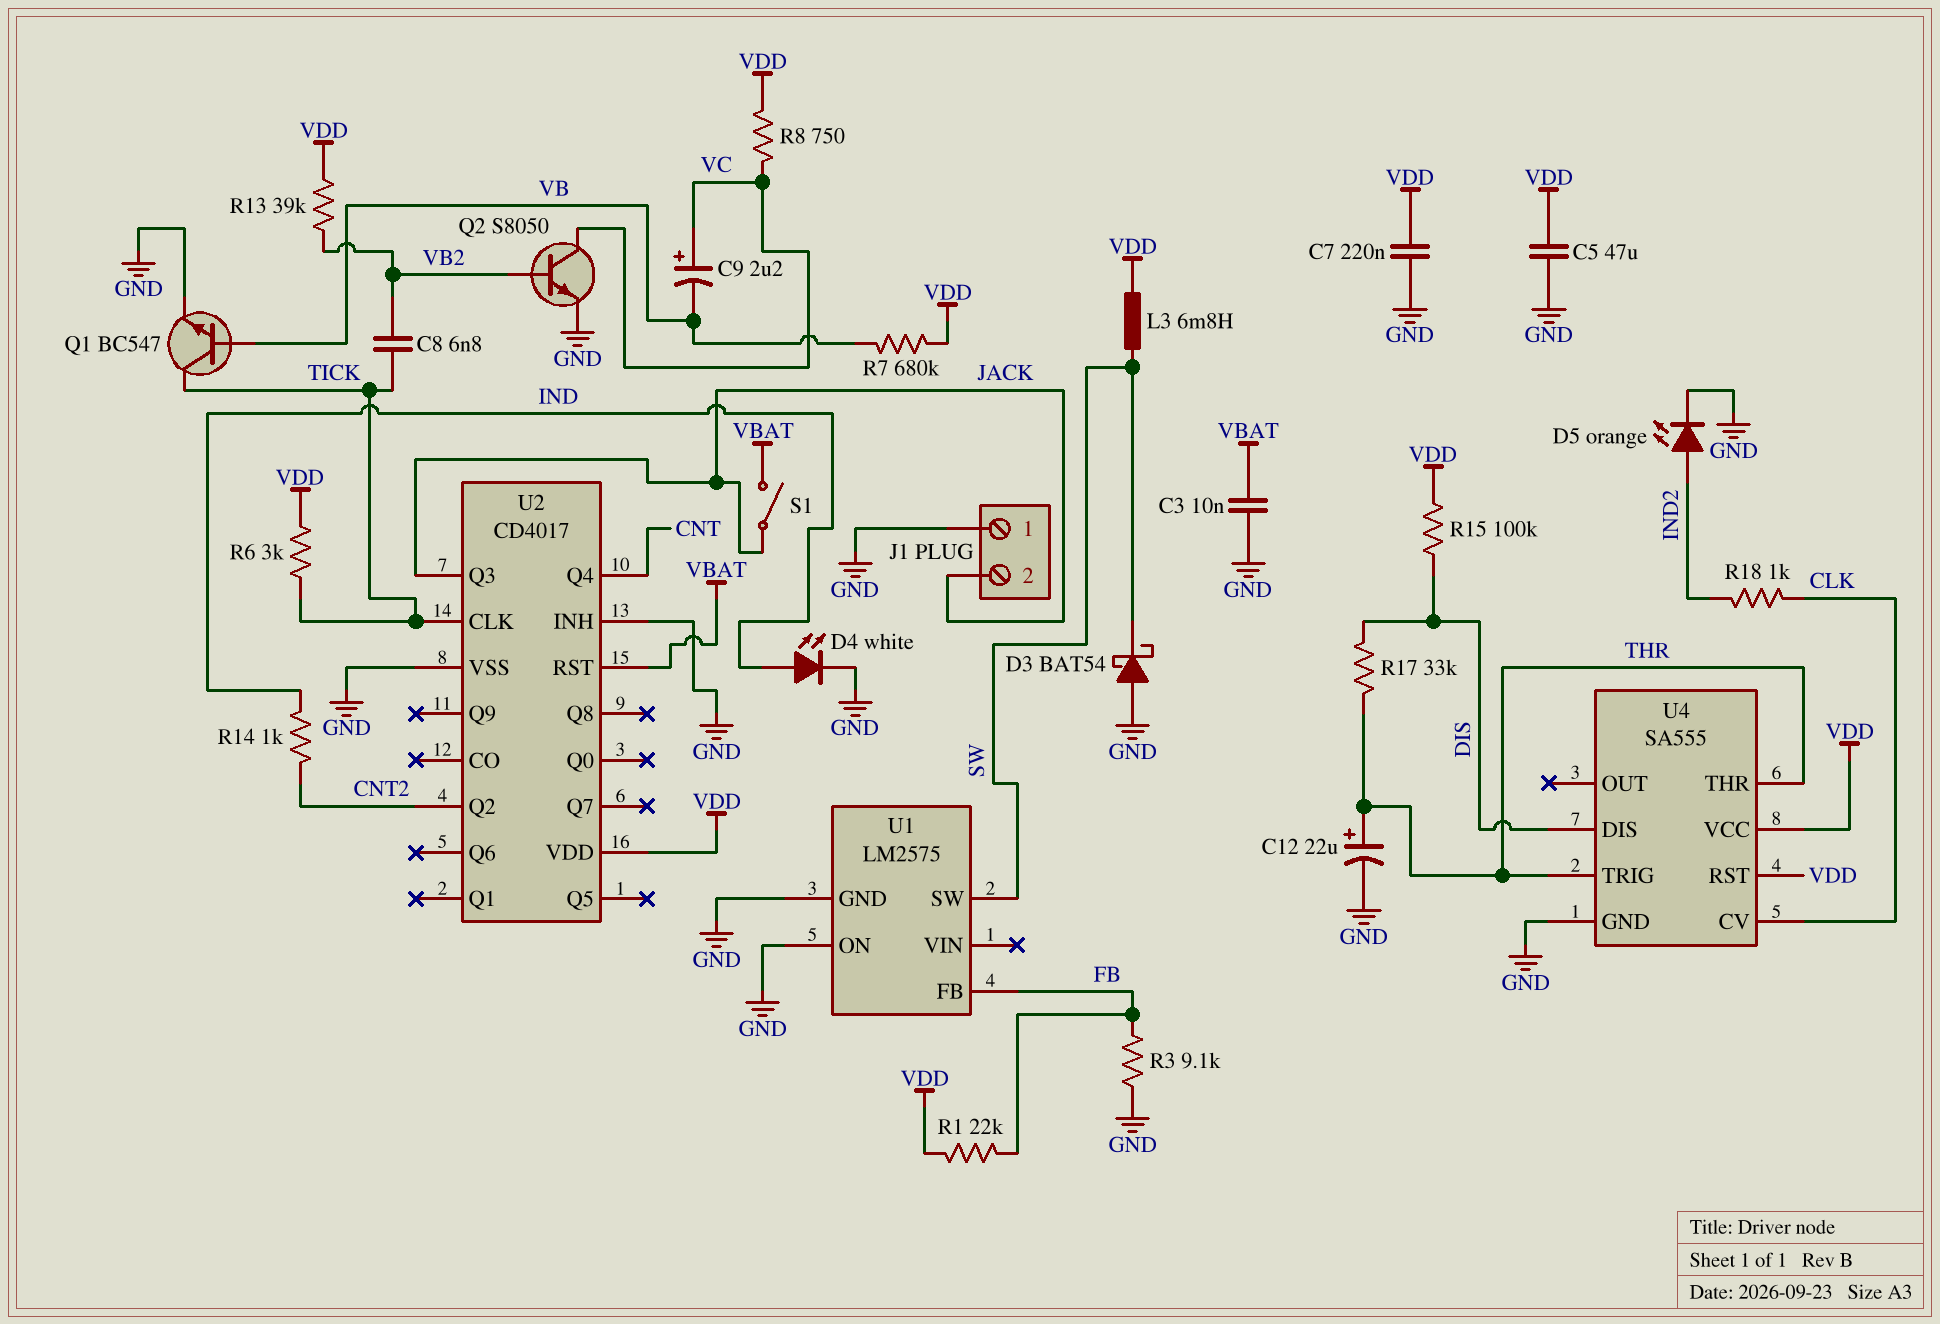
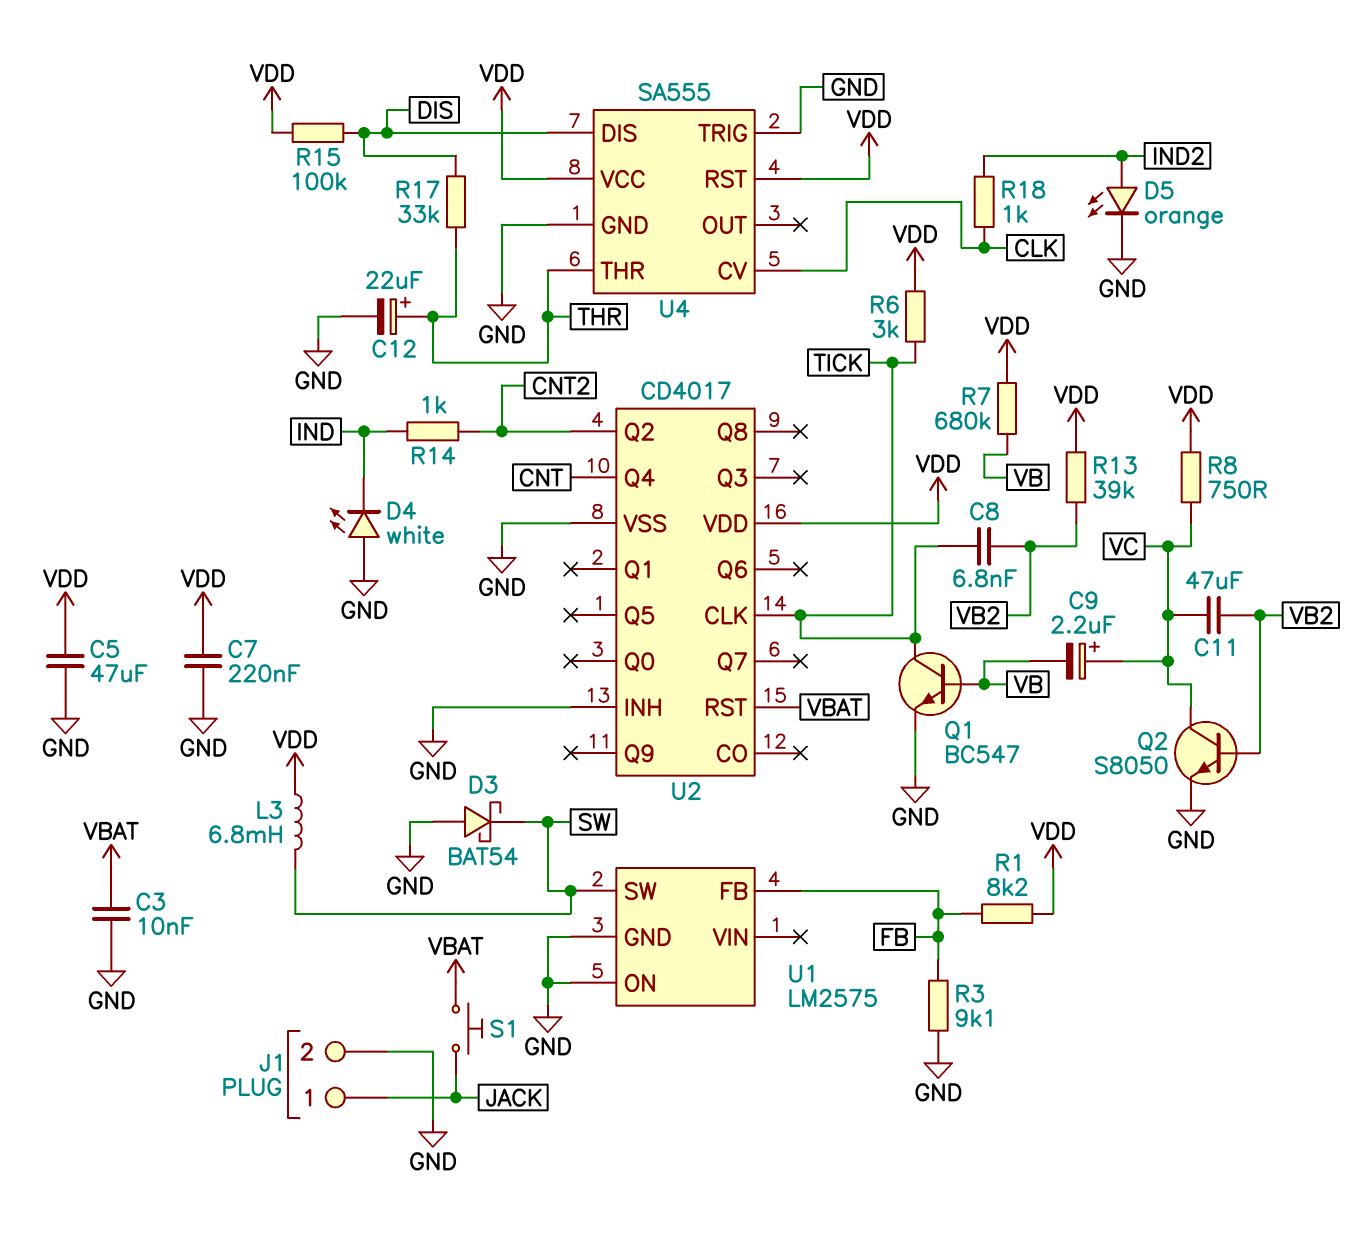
C11: none -> 47uF (VB2, VC)
D4: LED white (A IND, K GND) -> LED white (A GND, K IND)
J1 pin 1: GND -> JACK
J1 pin 2: JACK -> GND
R1: 22k (FB, VDD) -> 8.2k (FB, VDD)
S1: switch (JACK, VBAT) -> button (JACK, VBAT)
U2 pin Q3: JACK -> none
U4 pin TRIG: THR -> GND

